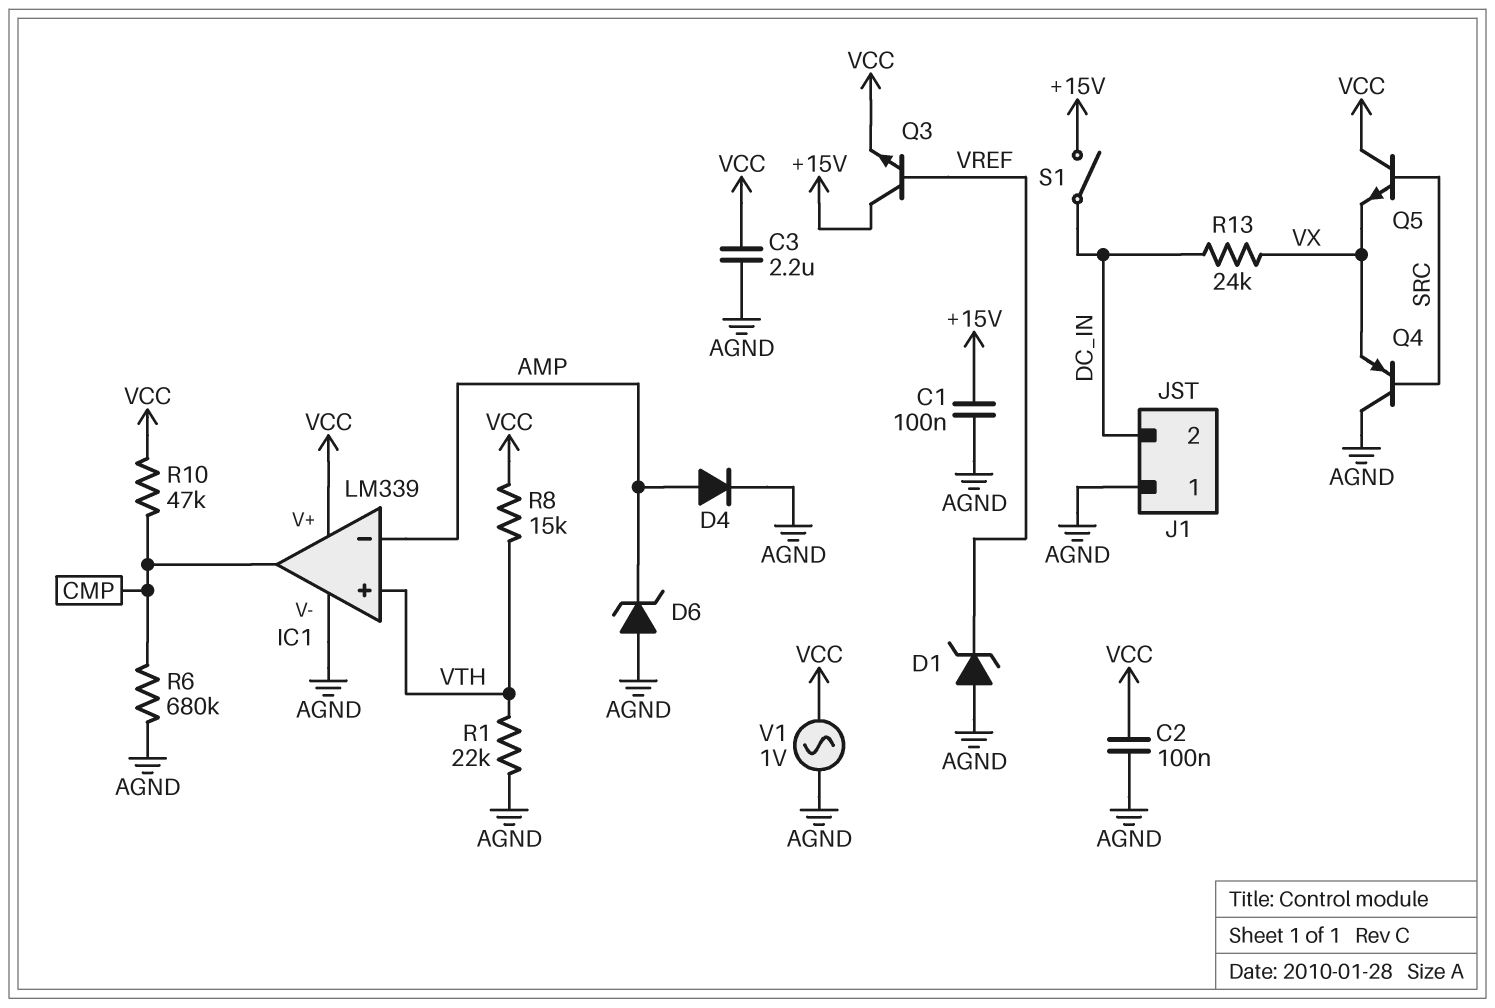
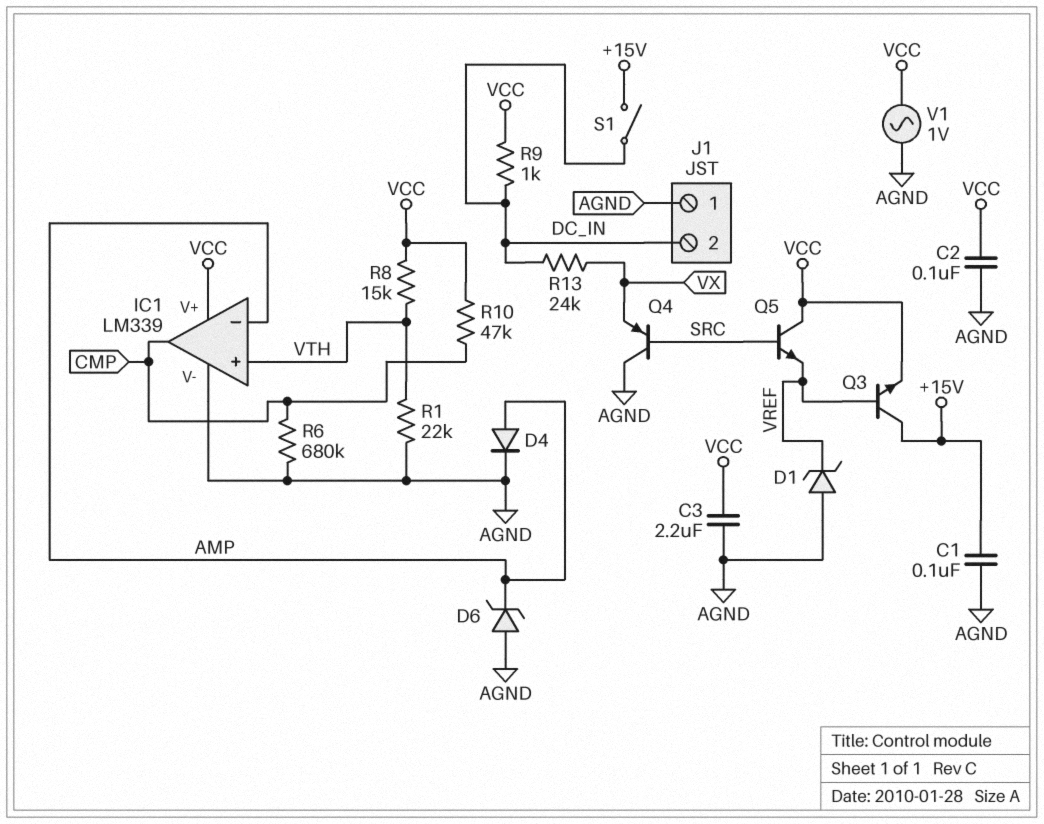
Q5: NPN (B SRC, C VCC, E VX) -> NPN (B SRC, C VCC, E VREF)
R9: none -> 1k (DC_IN, VCC)

